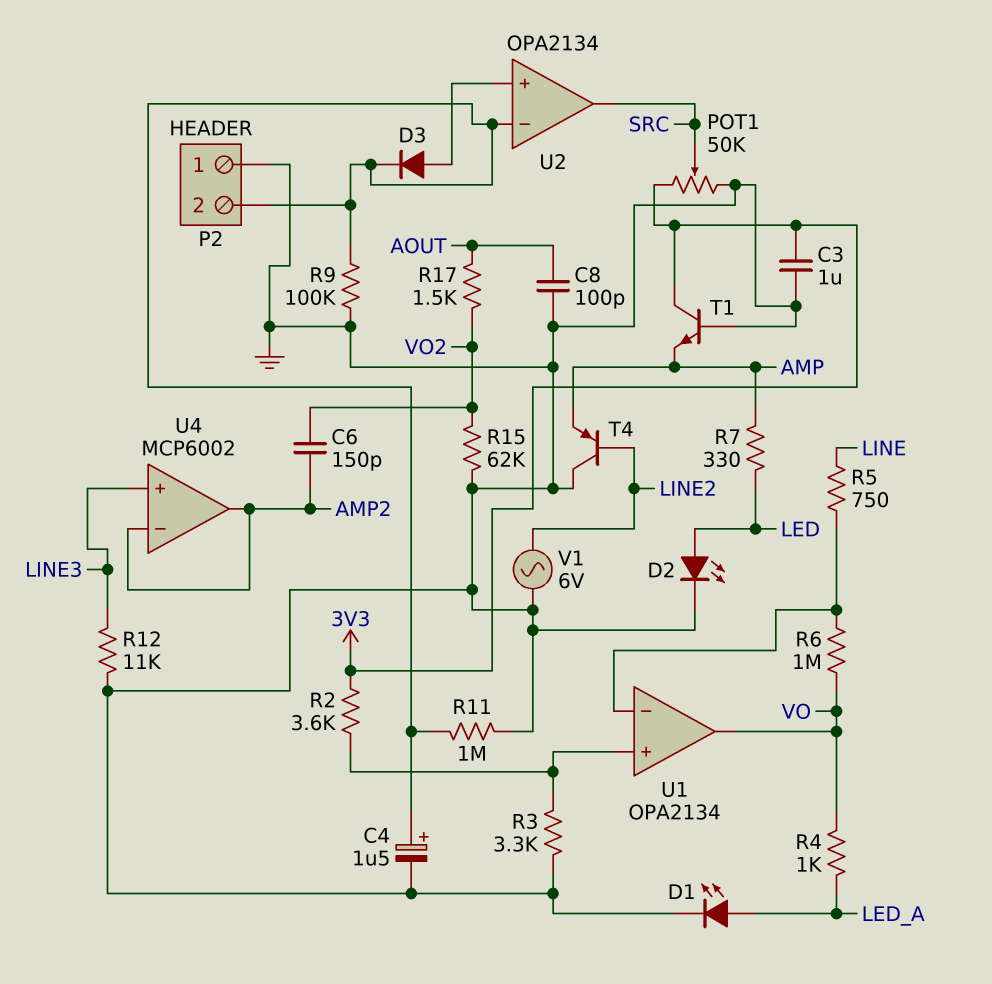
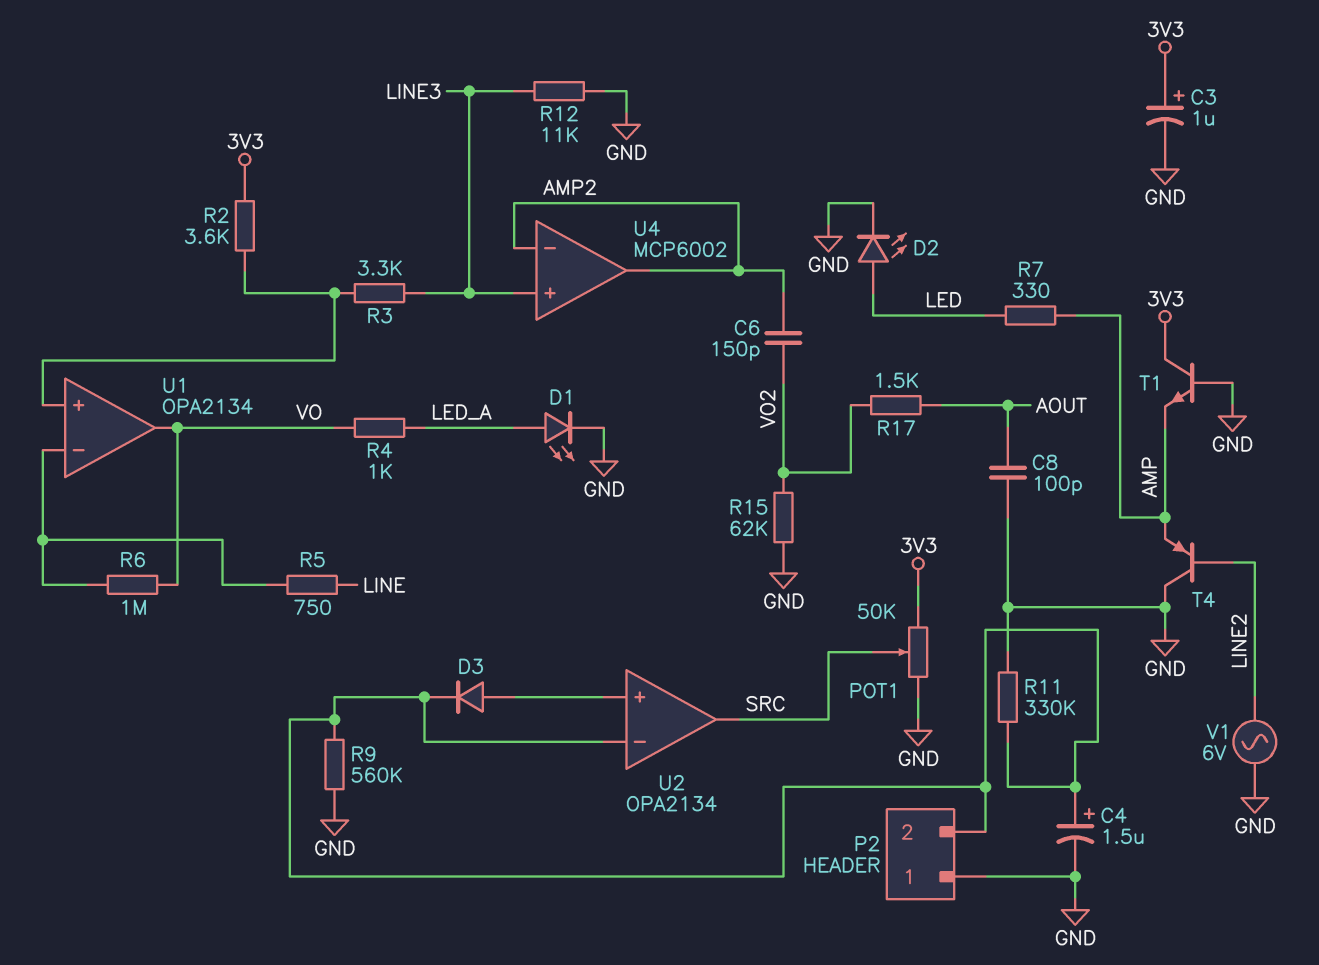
C3: 1uF (3V3, GND) -> 1uF (plus 3V3, minus GND)
R3: 3.3k (GND, U1/in+) -> 3.3k (LINE3, U1/in+)
R9: 100k (GND, P2/2) -> 560k (GND, P2/2)
R11: 1M (GND, P2/2) -> 330k (GND, P2/2)

